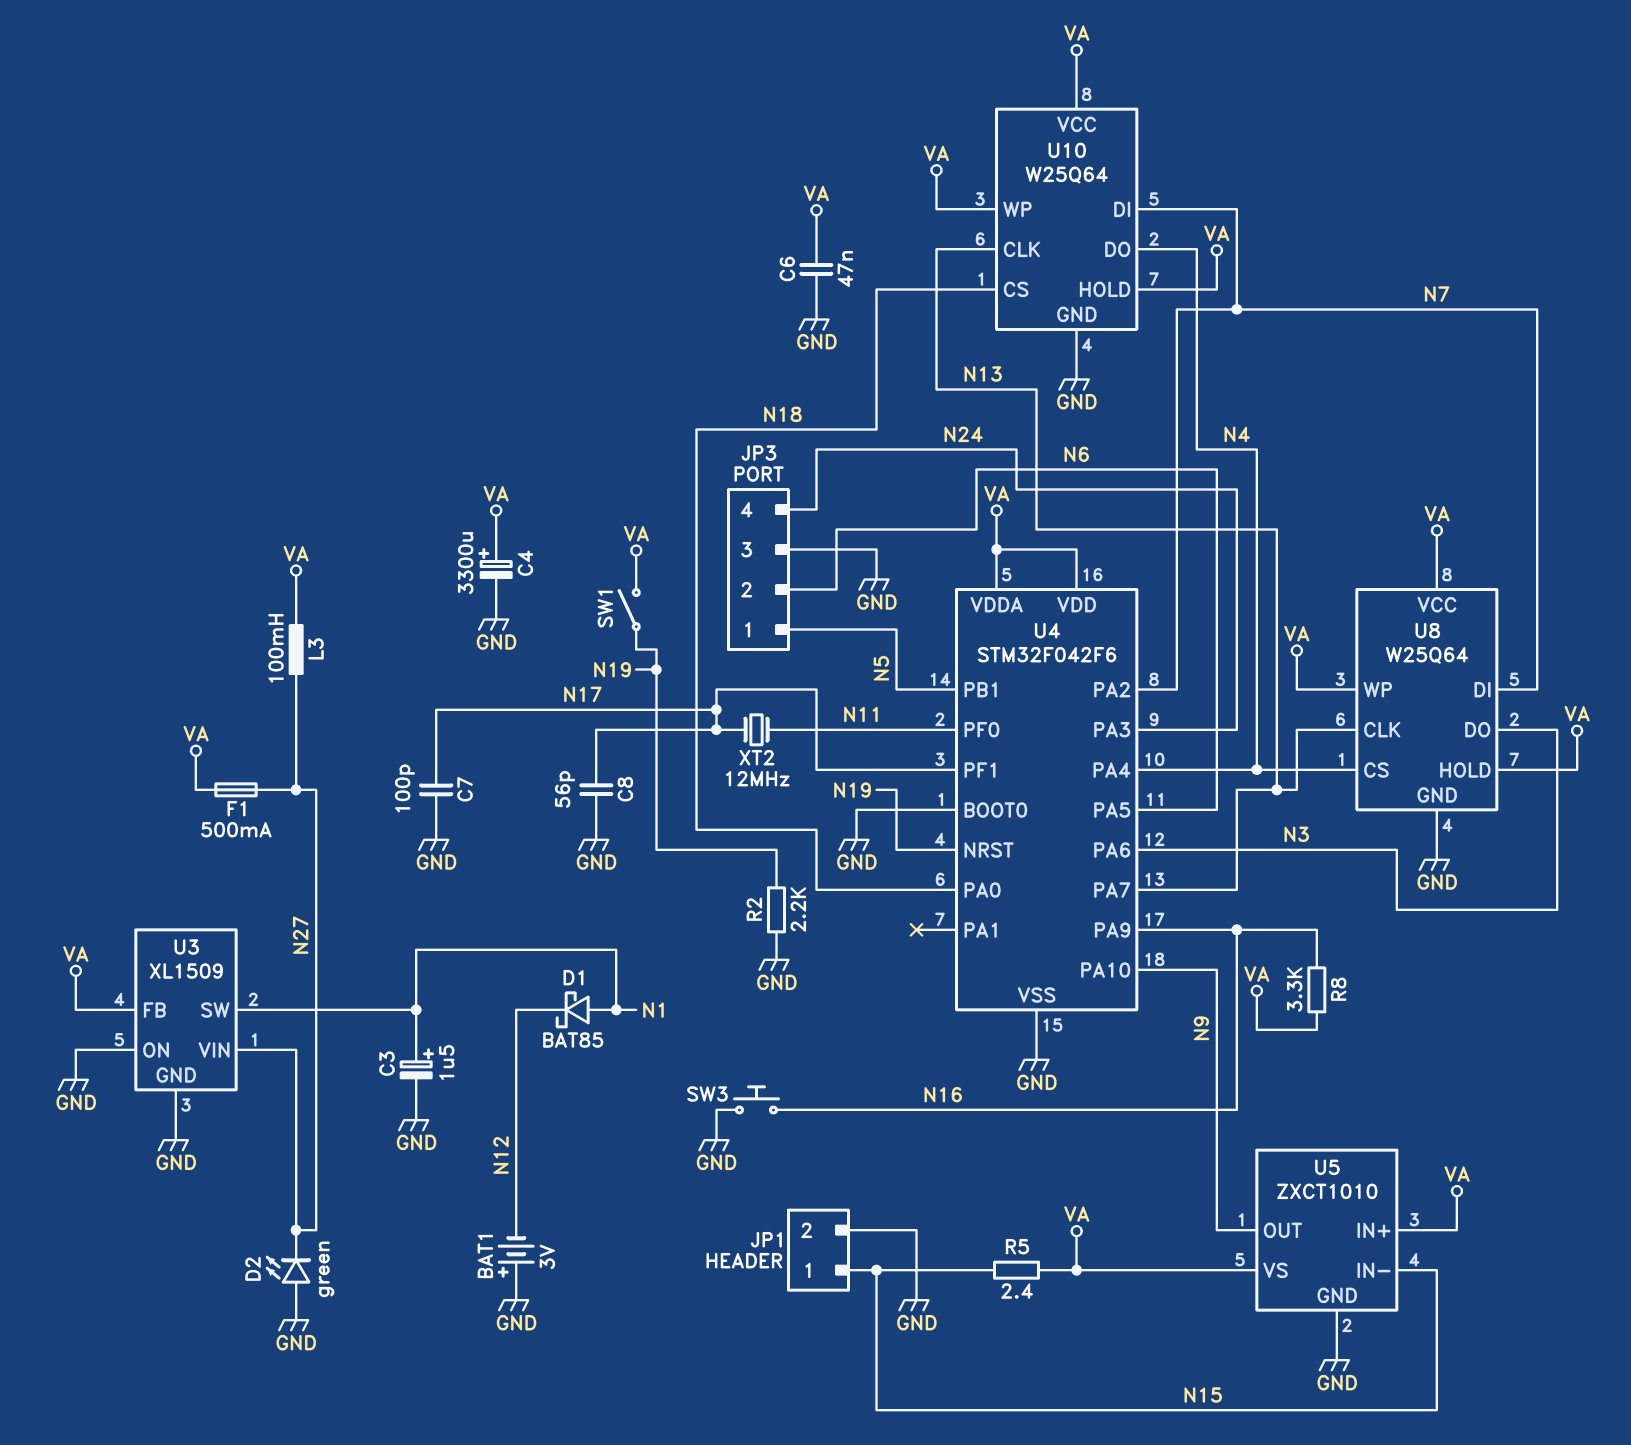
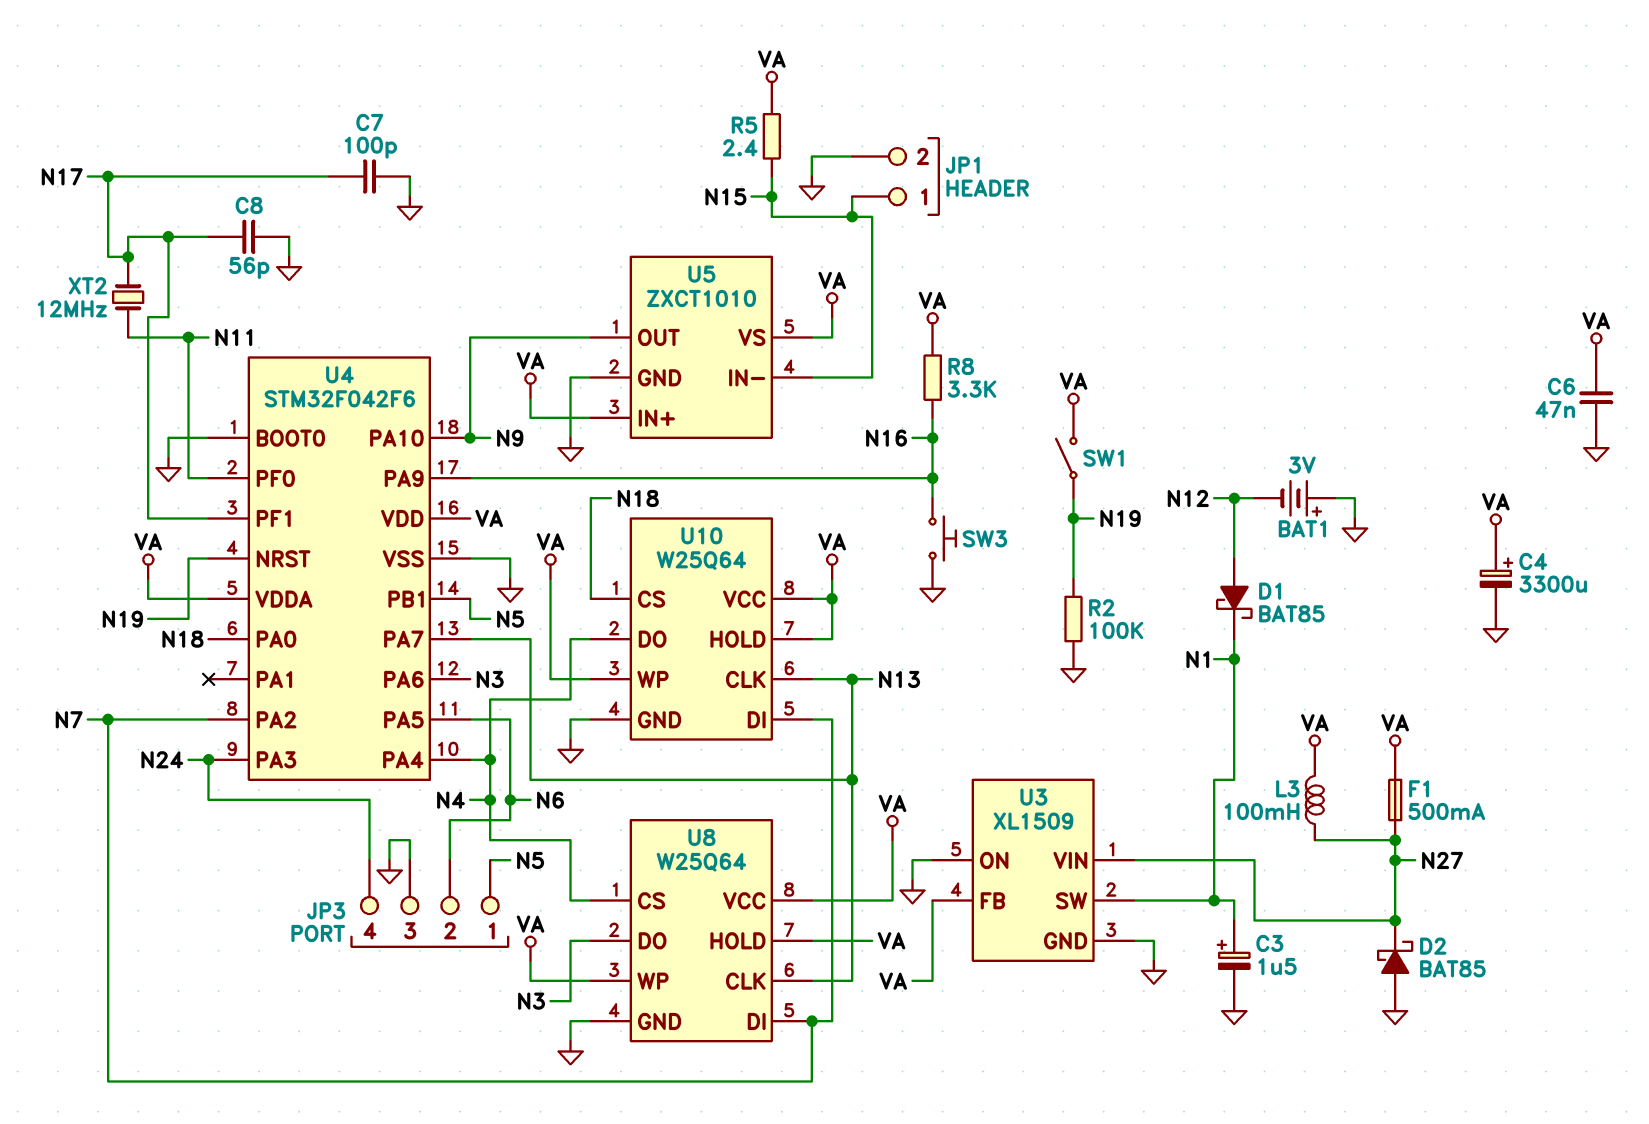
D1: schottky BAT85 (A N1, K N12) -> schottky BAT85 (A N12, K N1)
D2: LED green (A GND, K N27) -> schottky BAT85 (A GND, K N27)
R2: 2.2k (GND, N19) -> 100k (GND, N19)

